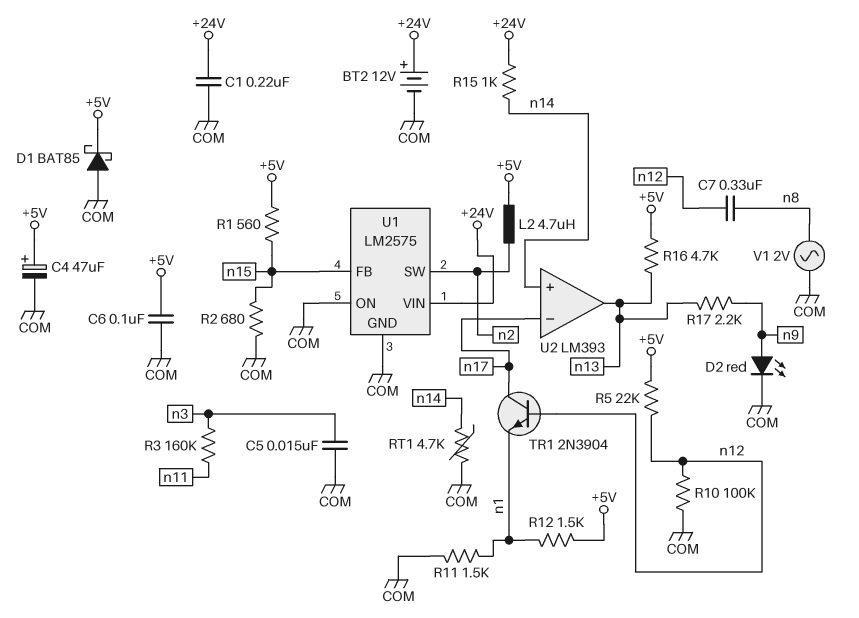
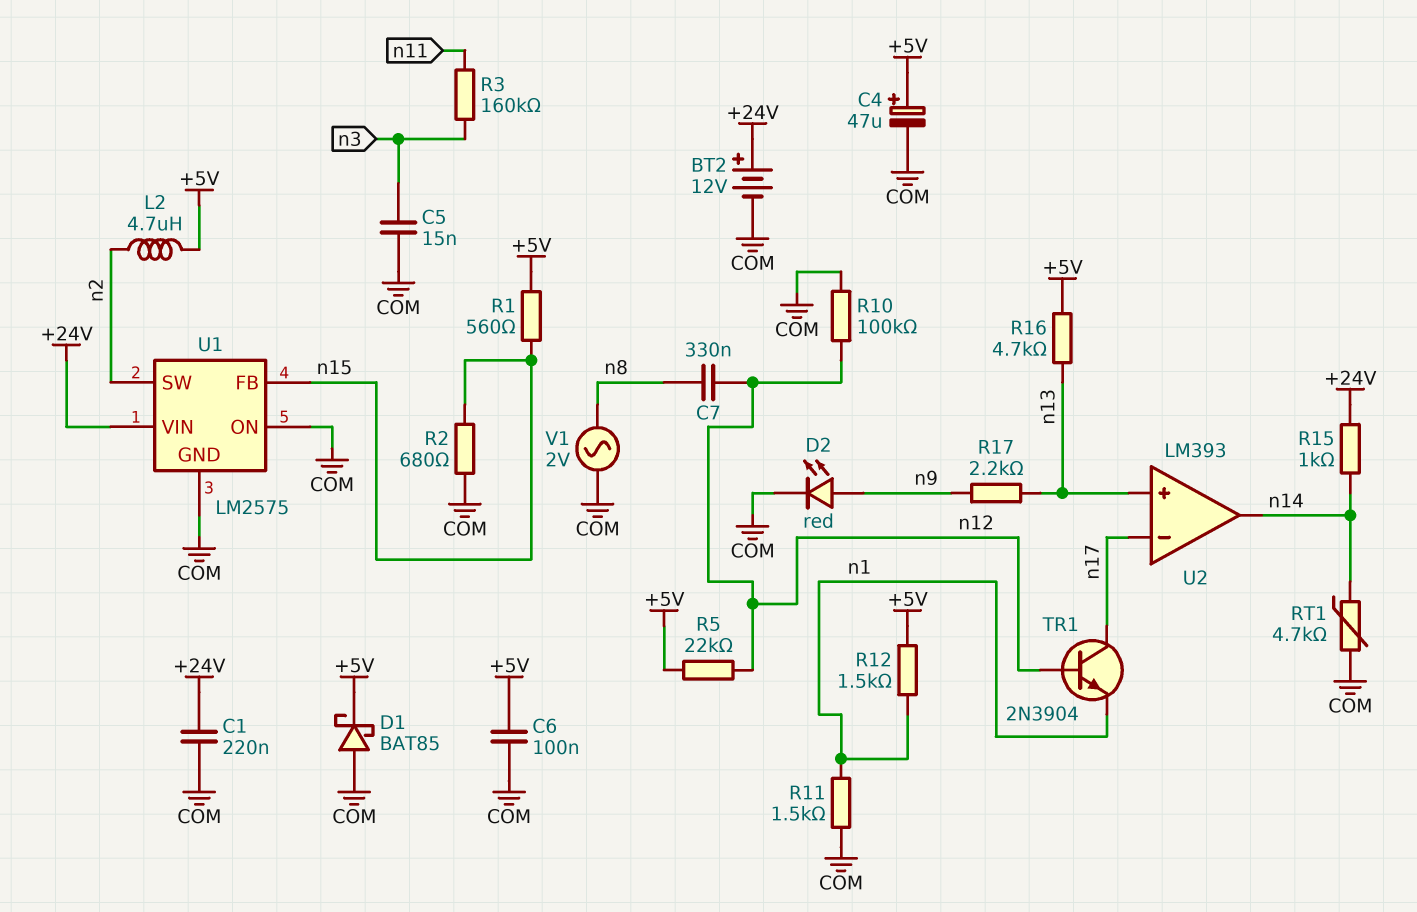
U2 pin in+: n14 -> n13
U2 pin out: n13 -> n14

